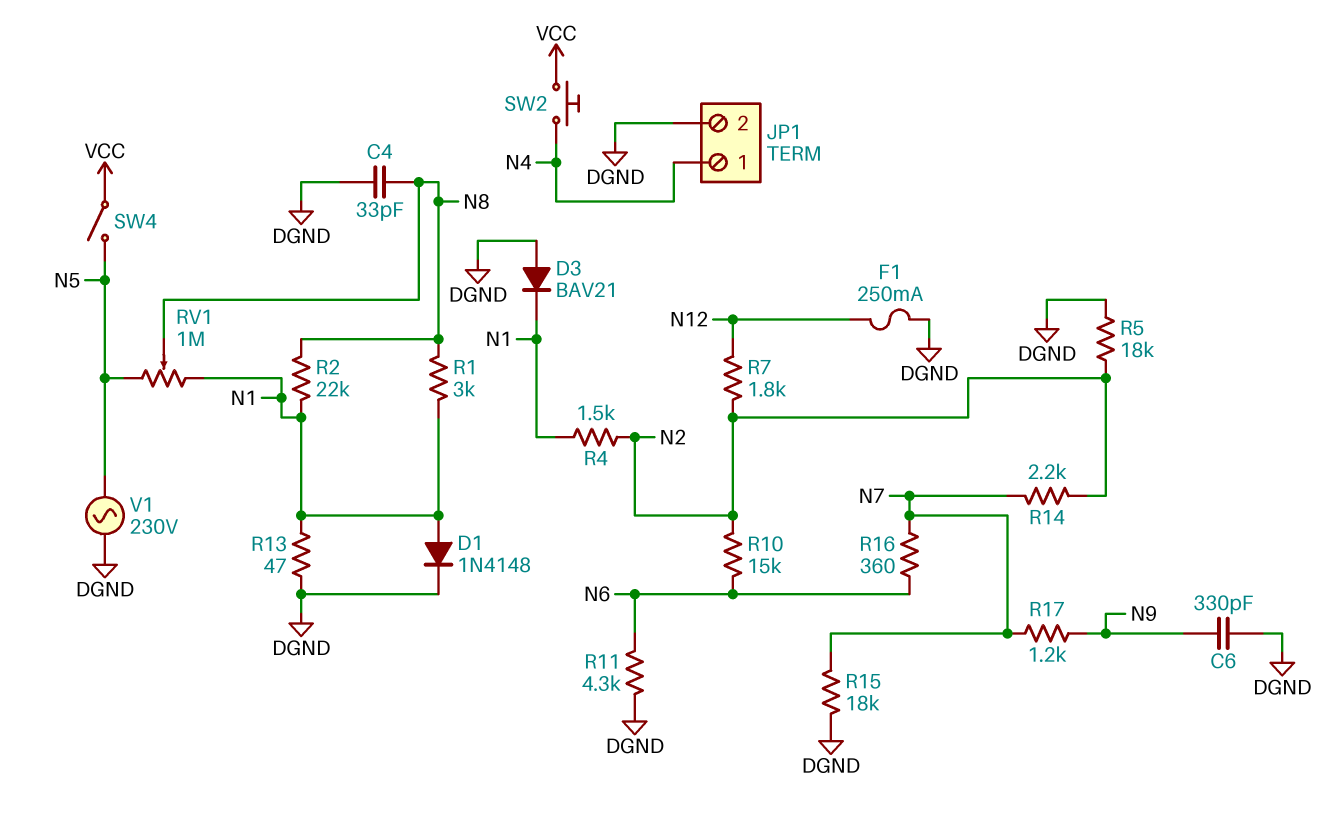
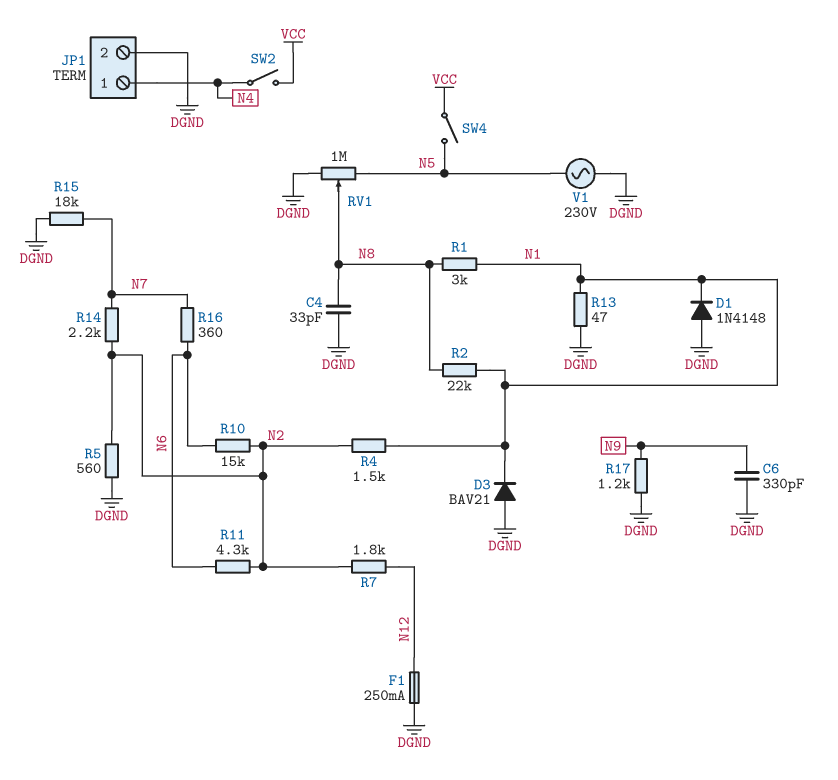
D1: diode 1N4148 (A N1, K DGND) -> diode 1N4148 (A DGND, K N1)
R5: 18k (DGND, N2) -> 560 (DGND, N2)
R11: 4.3k (DGND, N6) -> 4.3k (N2, N6)
R17: 1.2k (N7, N9) -> 1.2k (DGND, N9)
RV1: 1M (N1, N5, wiper N8) -> 1M (DGND, N5, wiper N8)
SW2: button (N4, VCC) -> switch (N4, VCC)

